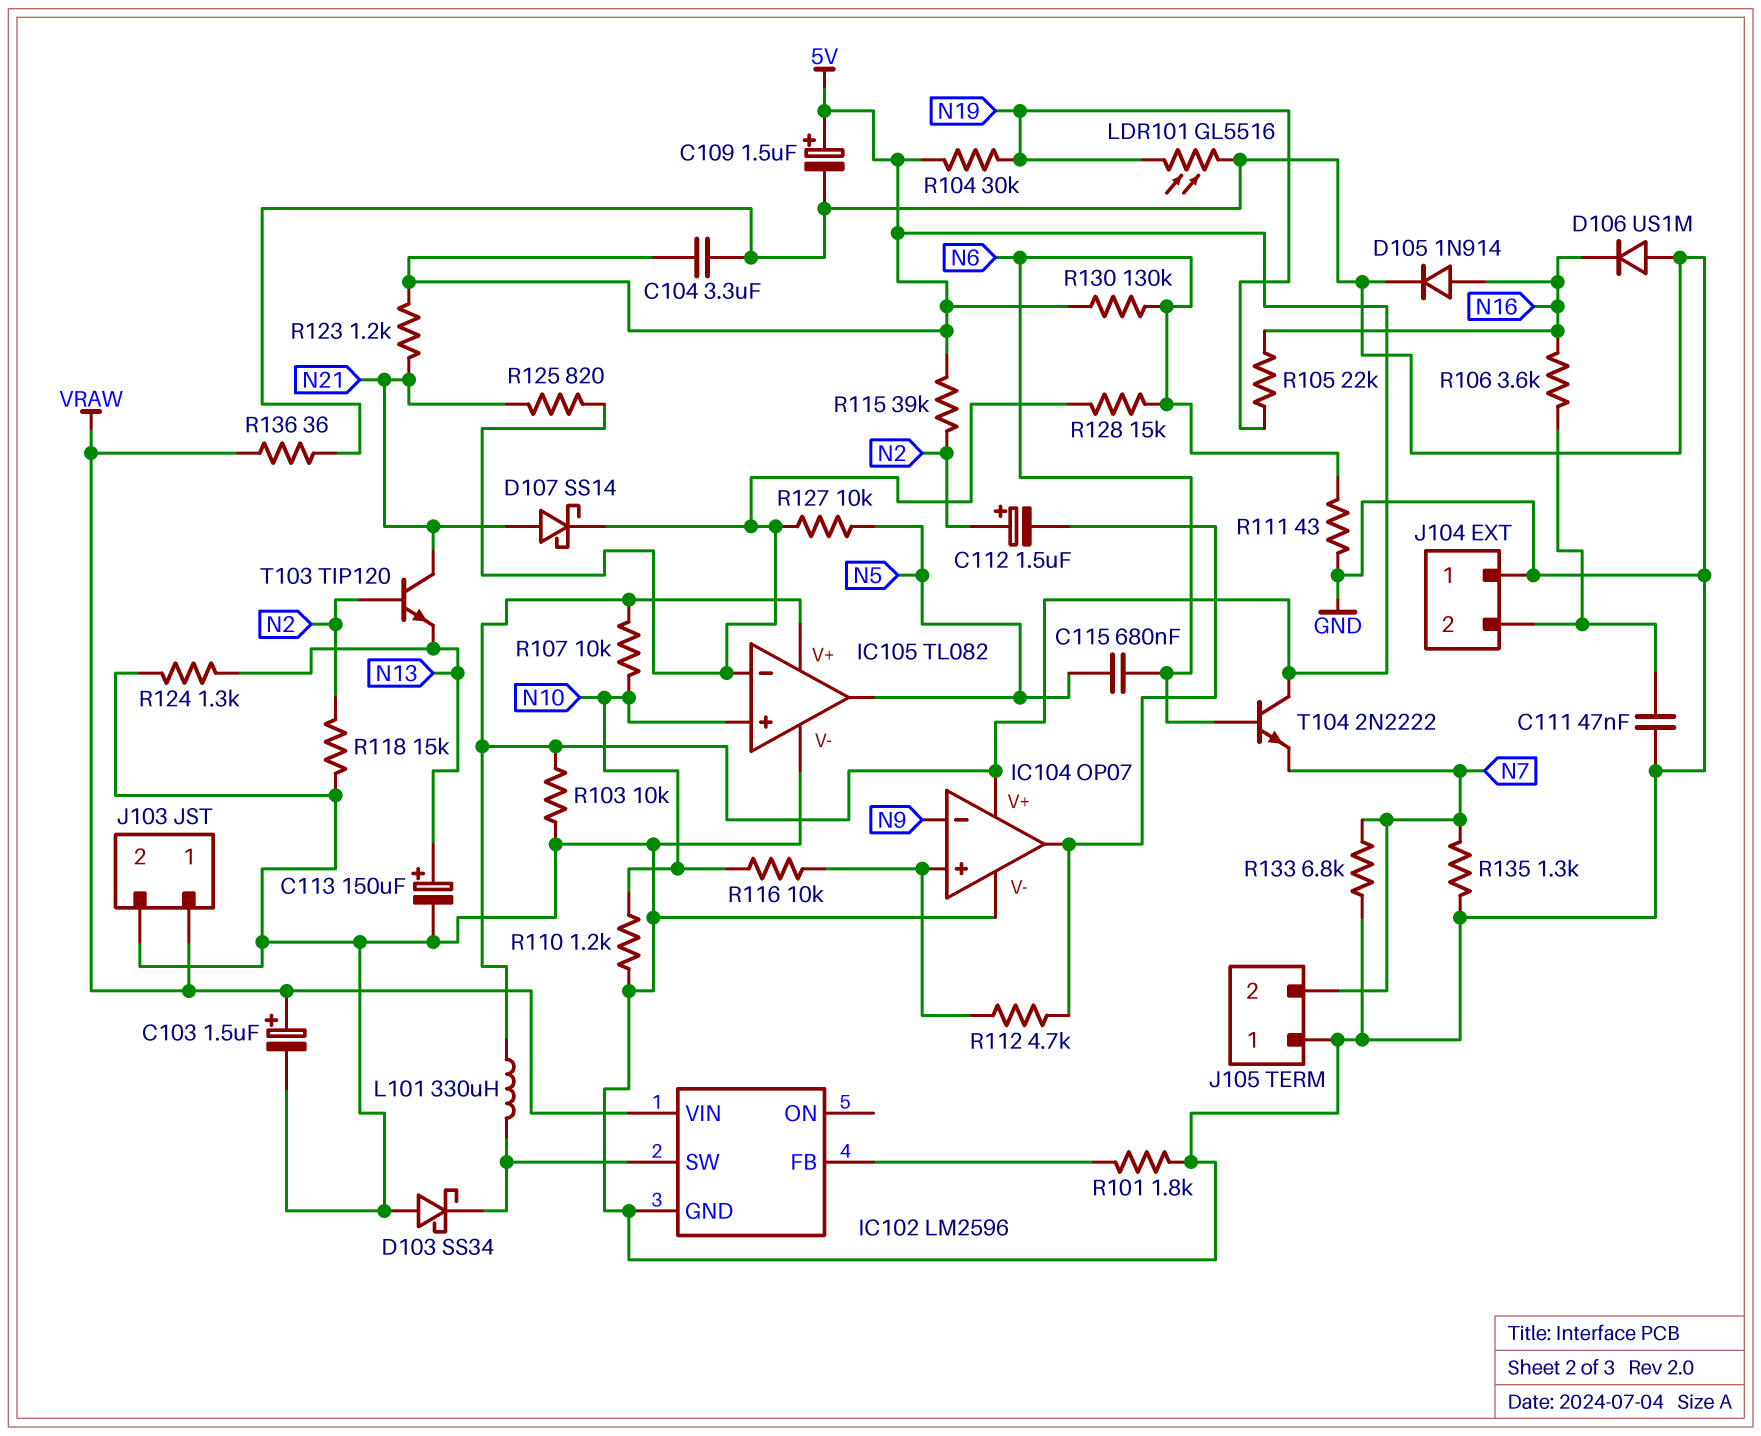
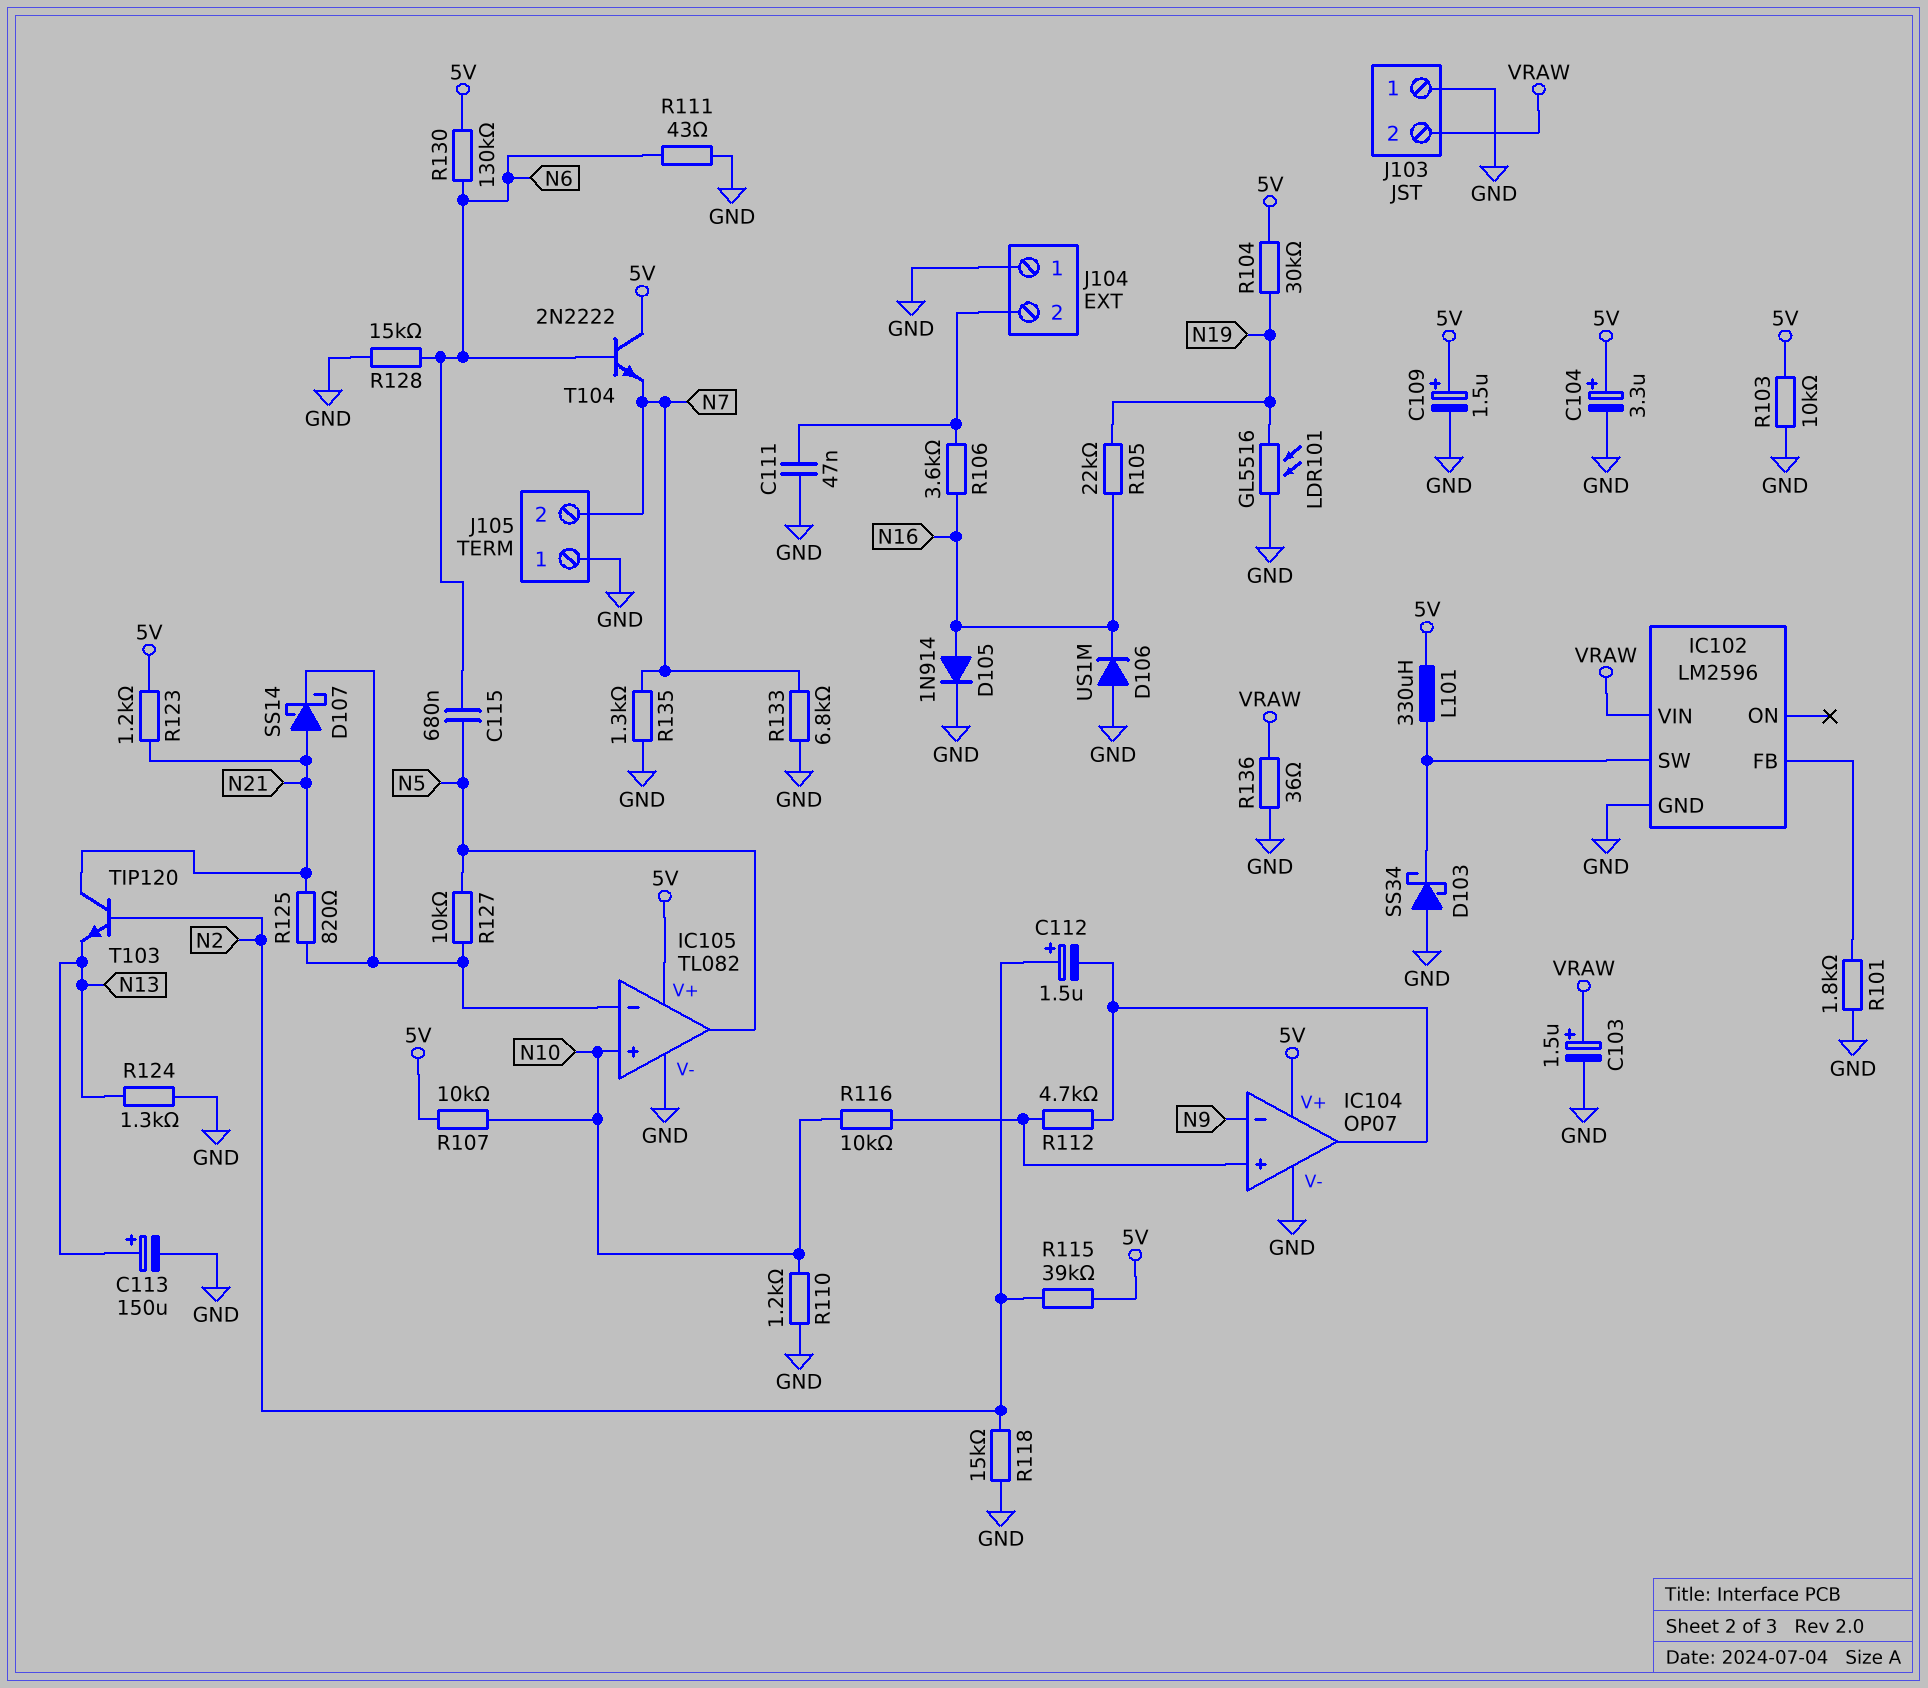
C104: 3.3uF (5V, GND) -> 3.3uF (plus 5V, minus GND)
J103 pin 1: VRAW -> GND
J103 pin 2: GND -> VRAW
R128: 15k (IC105/in-, N6) -> 15k (GND, N6)

